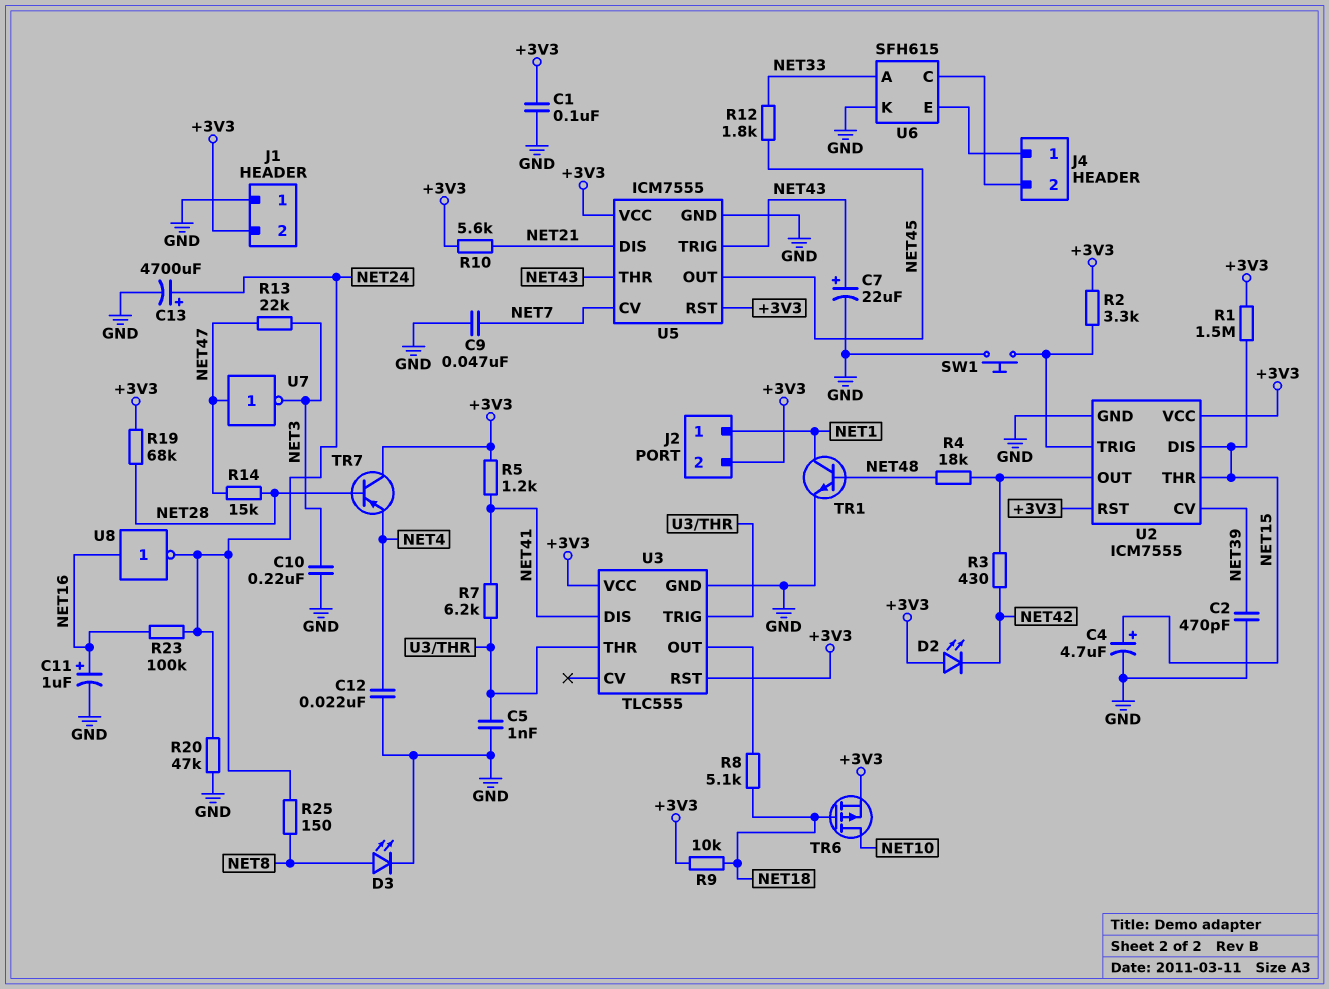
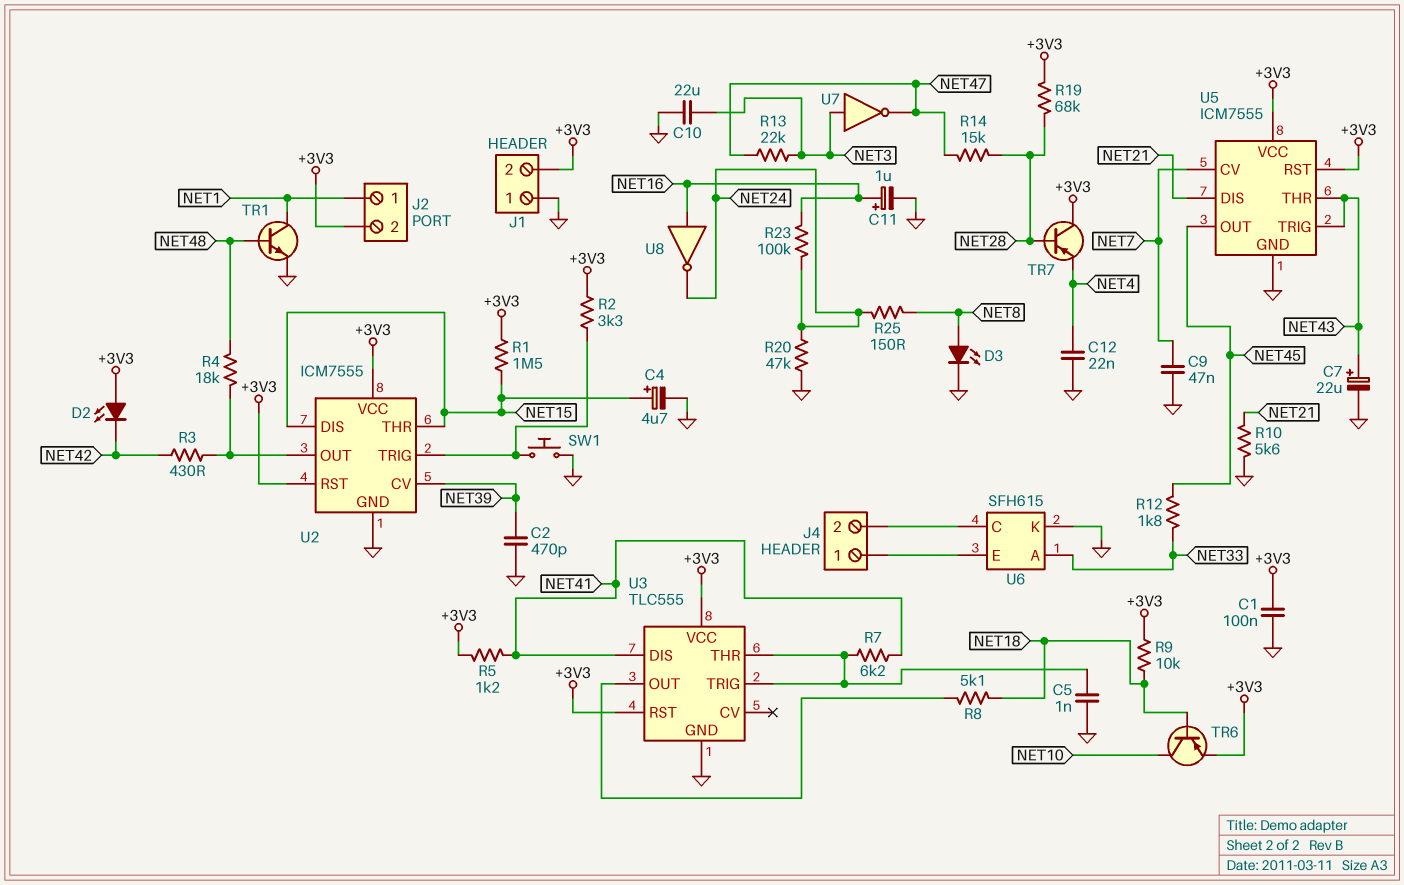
C10: 220nF (GND, NET3) -> 22uF (GND, NET3)
C13: 4700uF (plus NET24, minus GND) -> none
R10: 5.6k (+3V3, NET21) -> 5.6k (GND, NET21)
TR6: PMOS (G NET18, D NET10, S +3V3) -> PNP (B NET18, C NET10, E +3V3)
U7: NOT (in NET47, out NET3) -> NOT (in NET3, out NET47)

